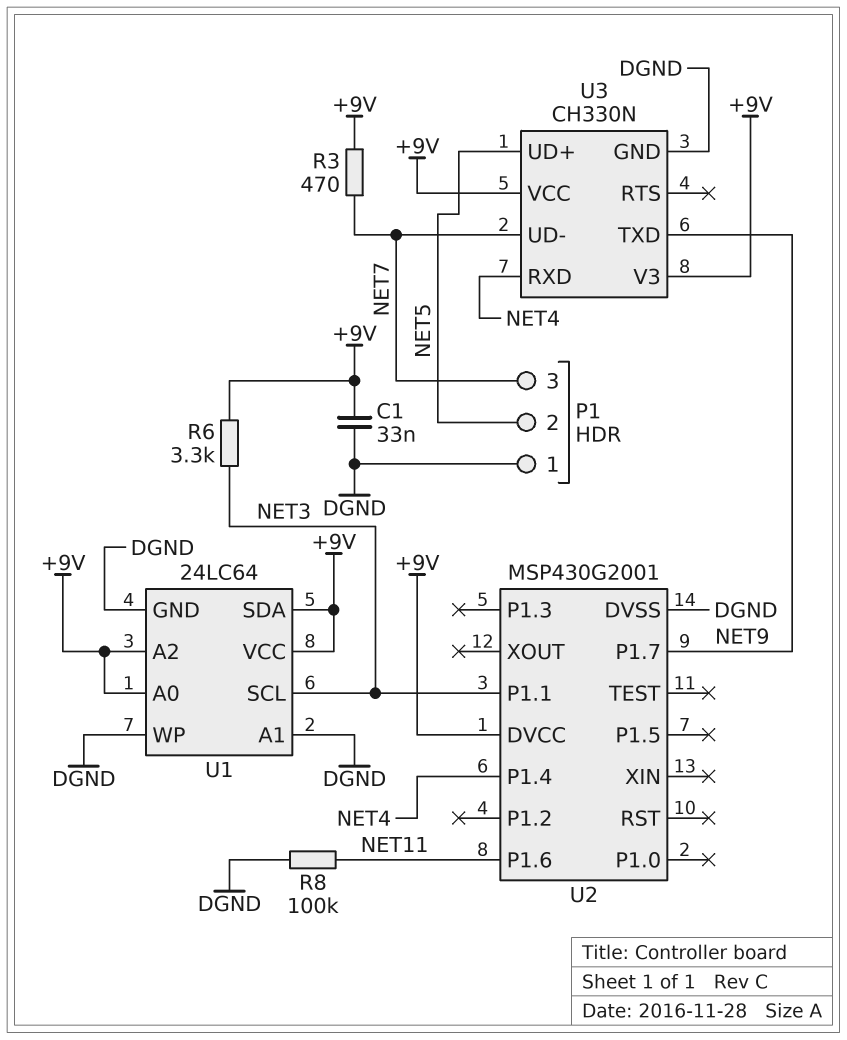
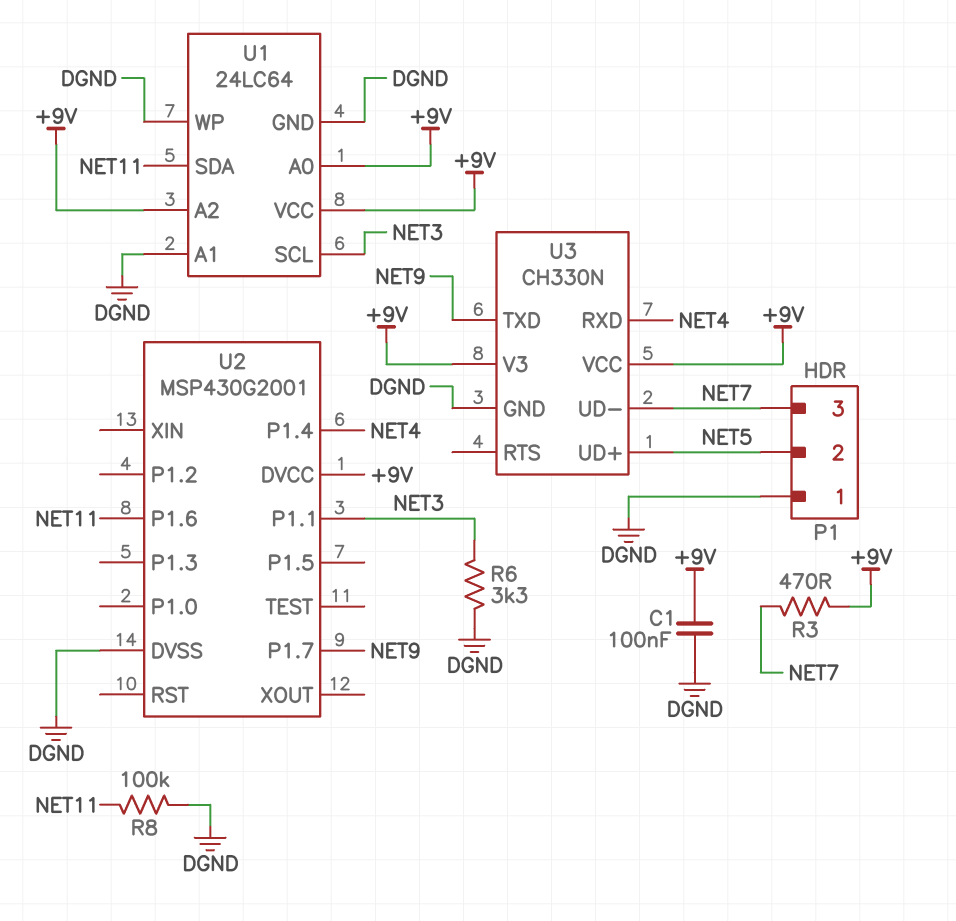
C1: 33nF (+9V, DGND) -> 100nF (+9V, DGND)
R6: 3.3k (+9V, NET3) -> 3.3k (DGND, NET3)
U1 pin SDA: +9V -> NET11

